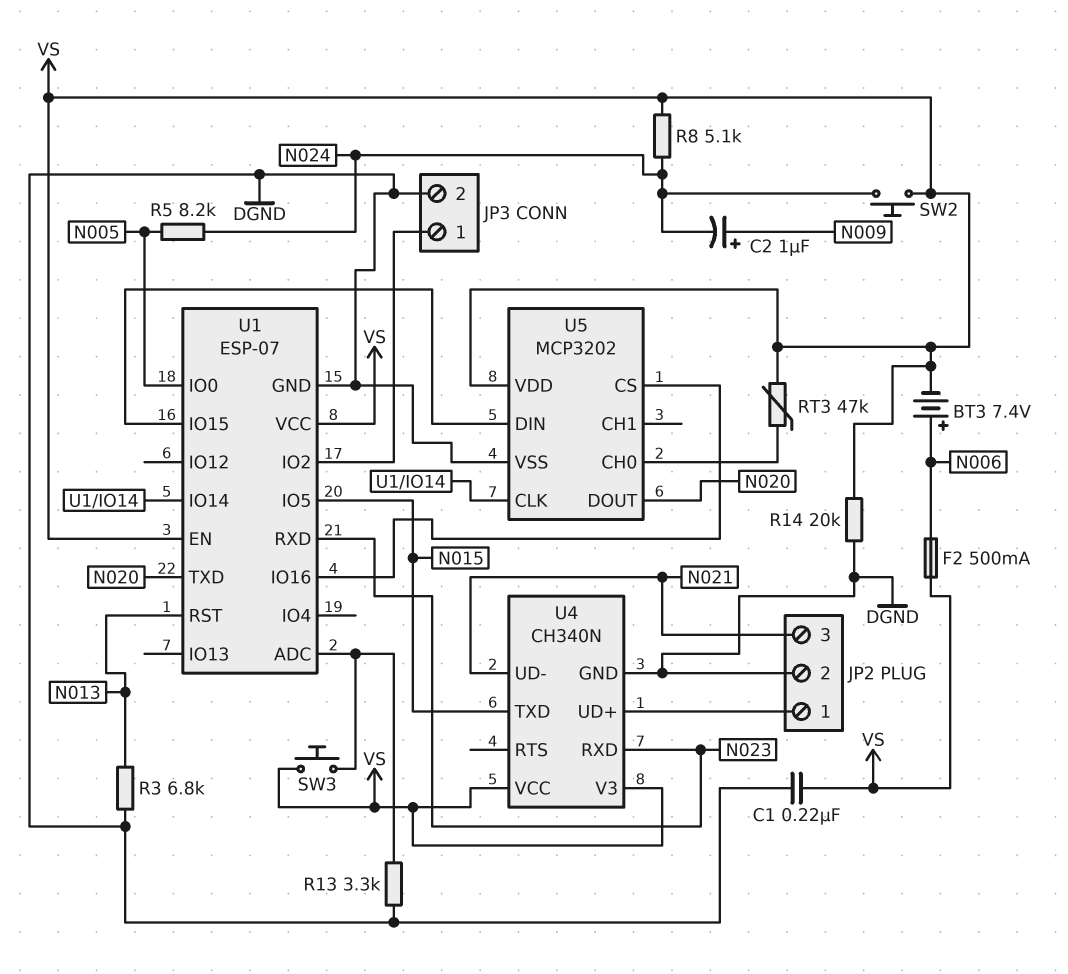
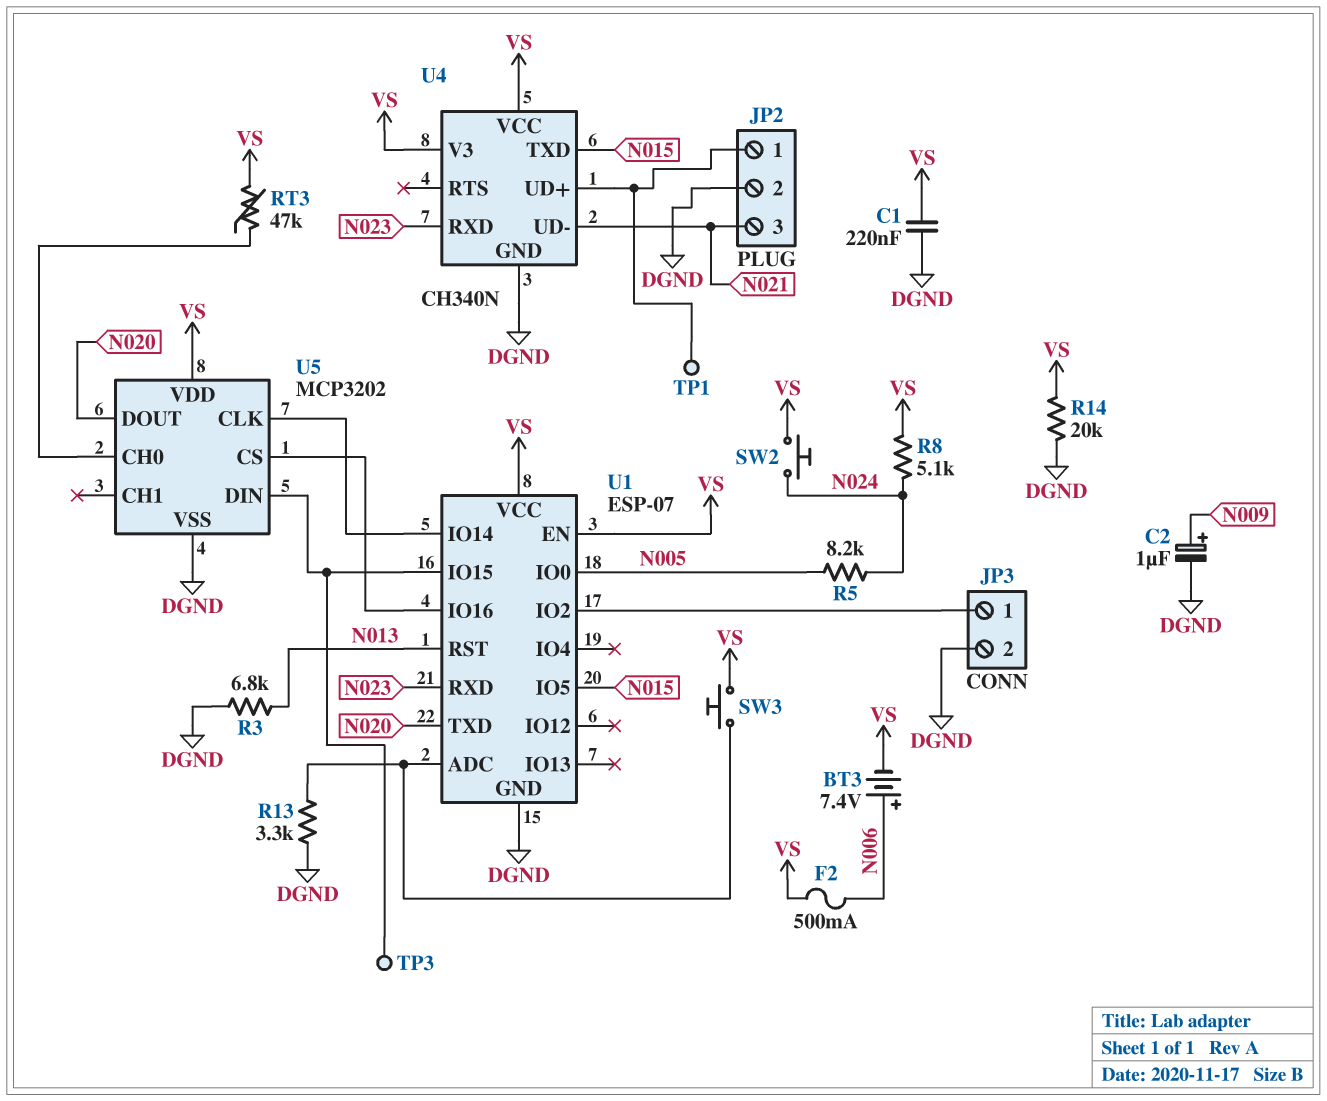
C2: 1uF (plus N009, minus N024) -> 1uF (plus N009, minus DGND)
TP1: none -> test point (JP2/1)
TP3: none -> test point (U1/IO15)

